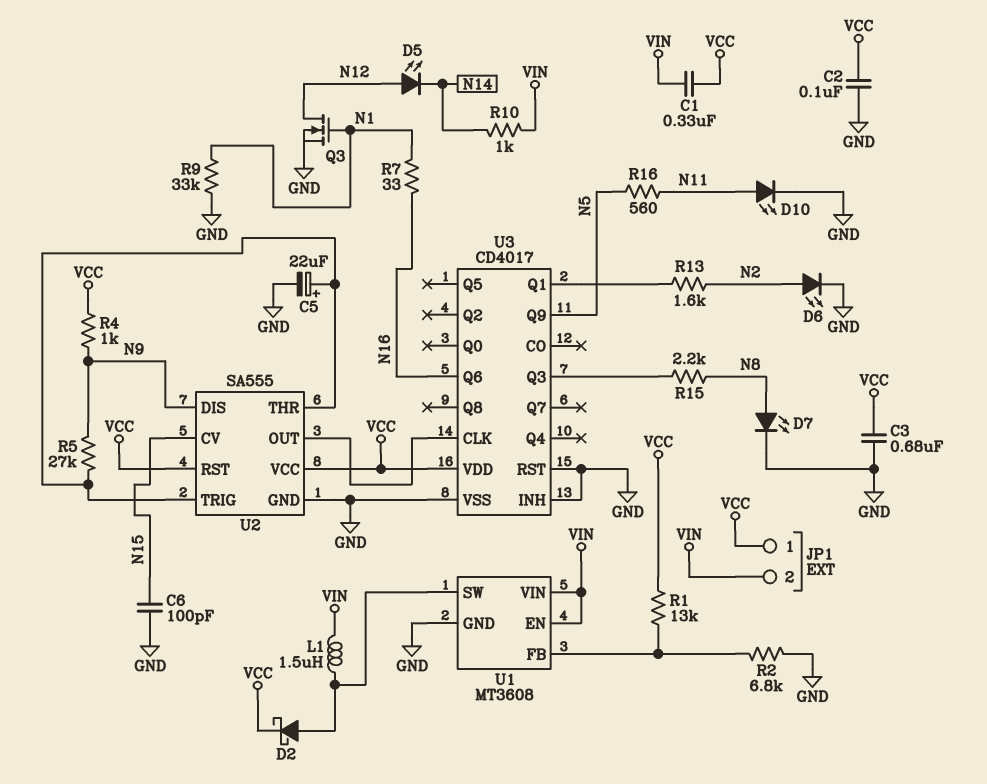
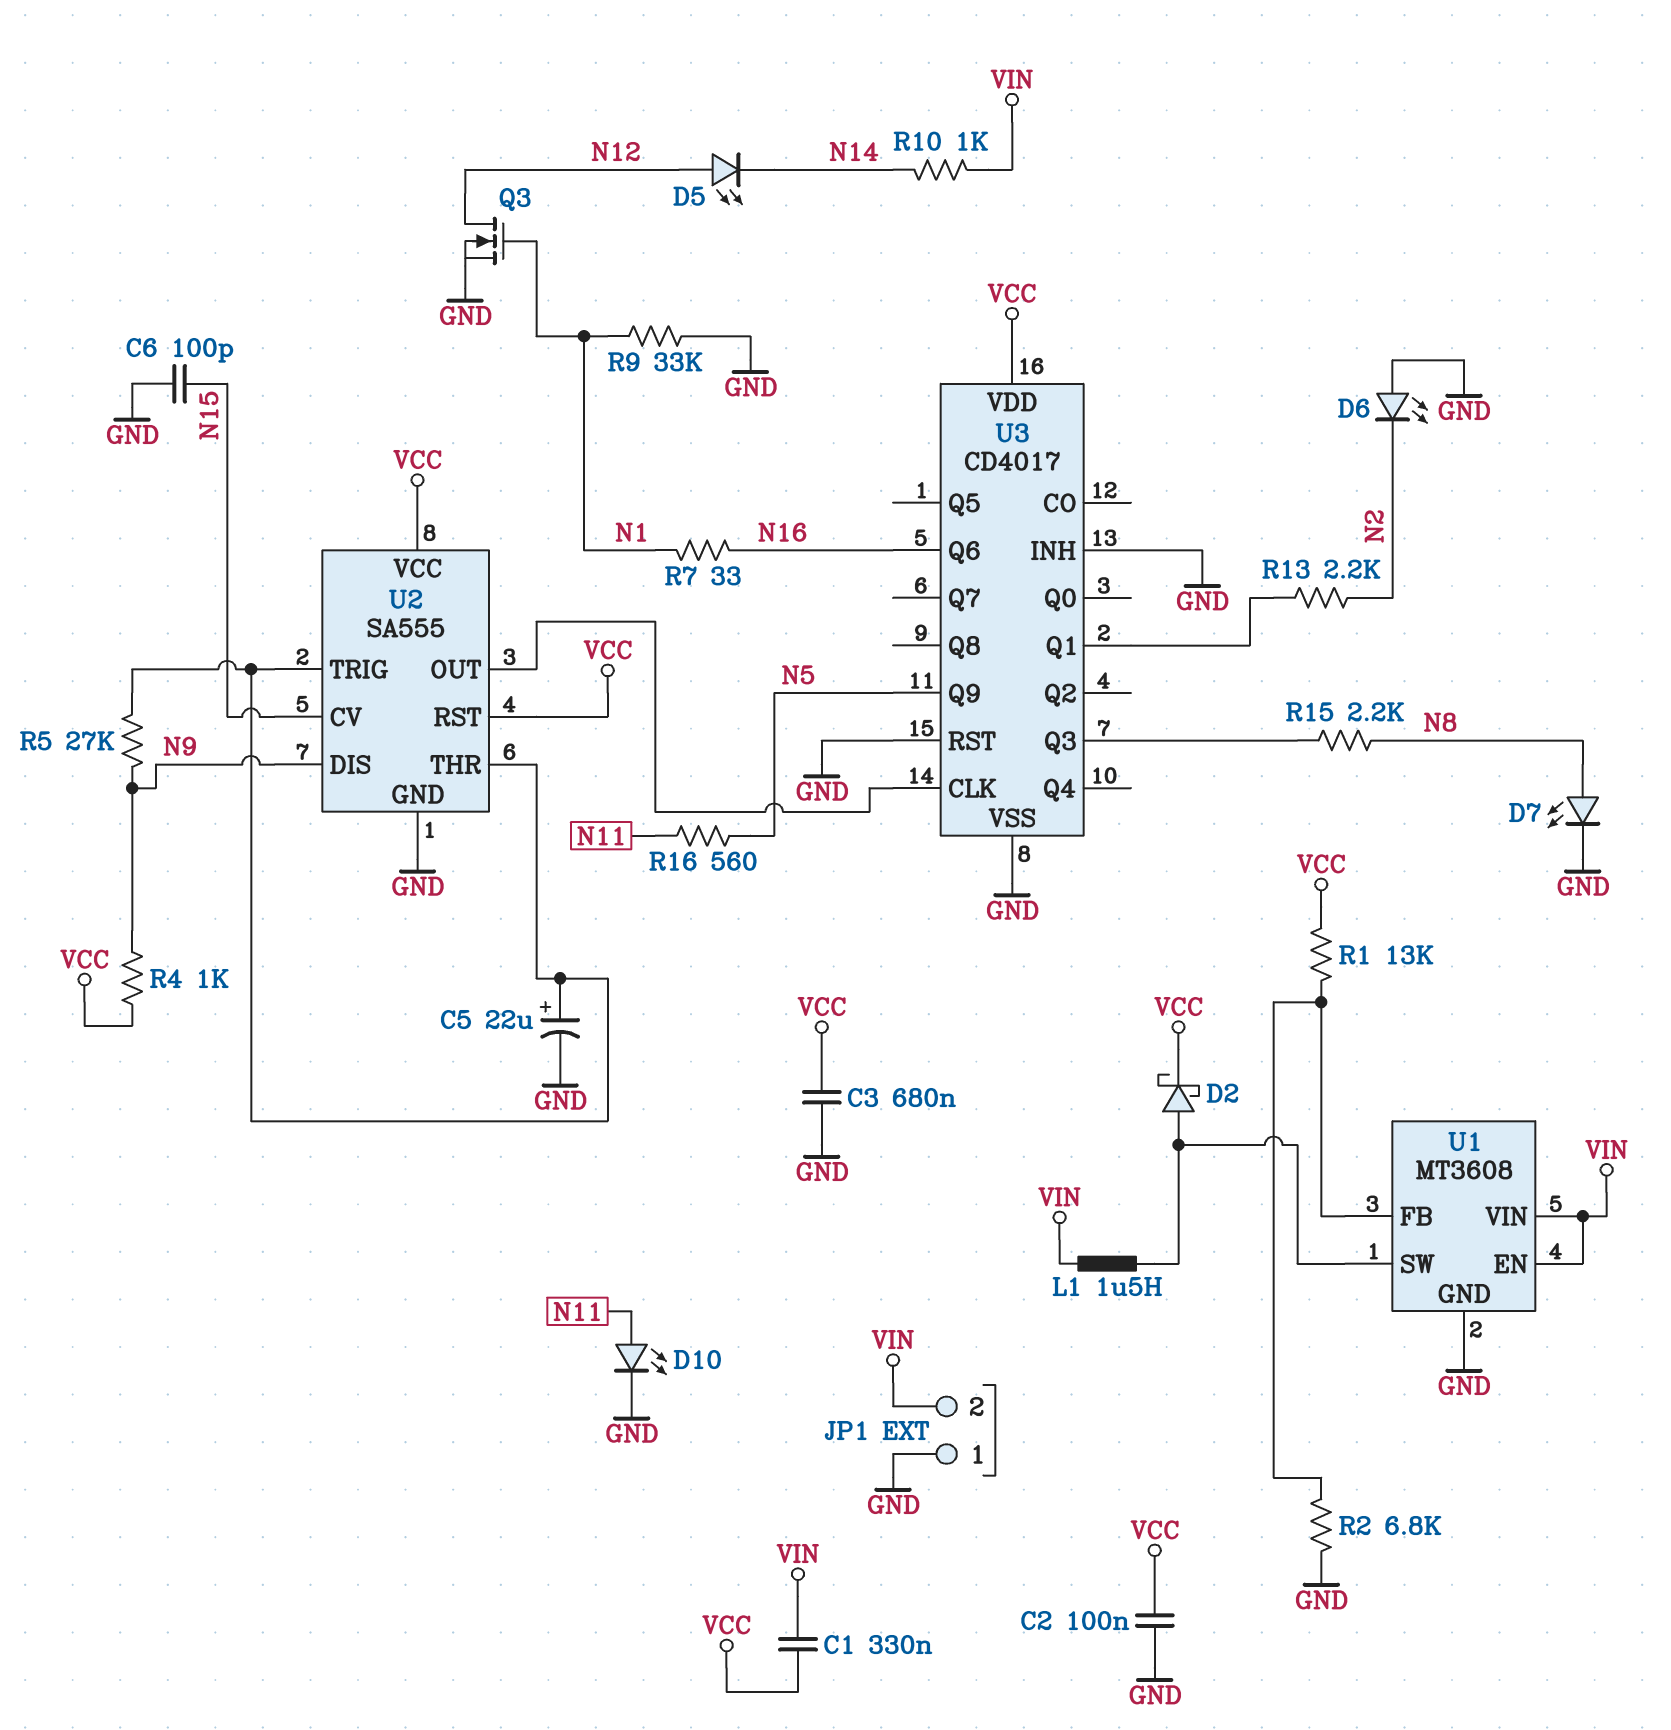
D6: LED (A N2, K GND) -> LED (A GND, K N2)
JP1 pin 1: VCC -> GND
R13: 1.6k (N2, U3/Q1) -> 2.2k (N2, U3/Q1)

